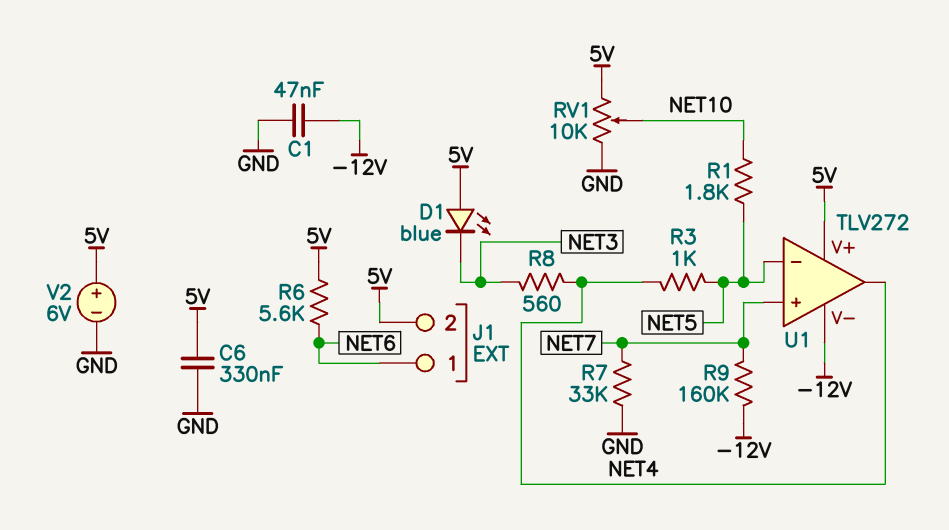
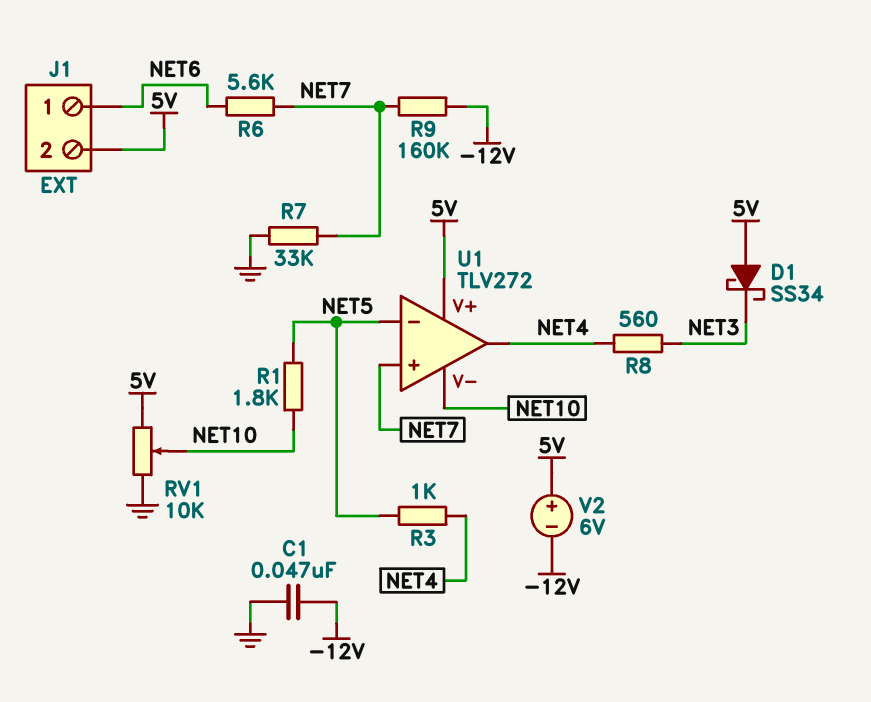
C6: 330nF (5V, GND) -> none
D1: LED blue (A 5V, K NET3) -> schottky SS34 (A 5V, K NET3)
R6: 5.6k (5V, NET6) -> 5.6k (NET6, NET7)
U1 pin V-: -12V -> NET10
V2: 6V (plus 5V, minus GND) -> 6V (plus 5V, minus -12V)

